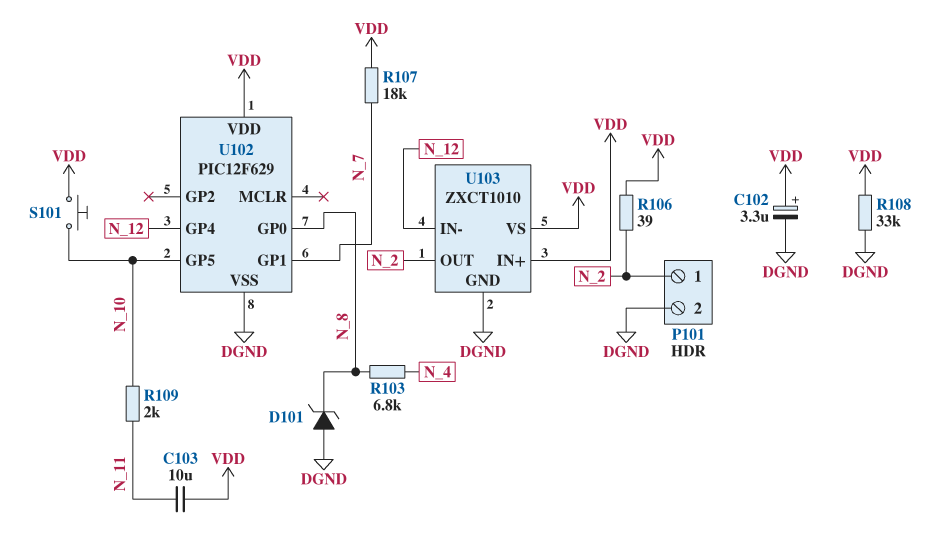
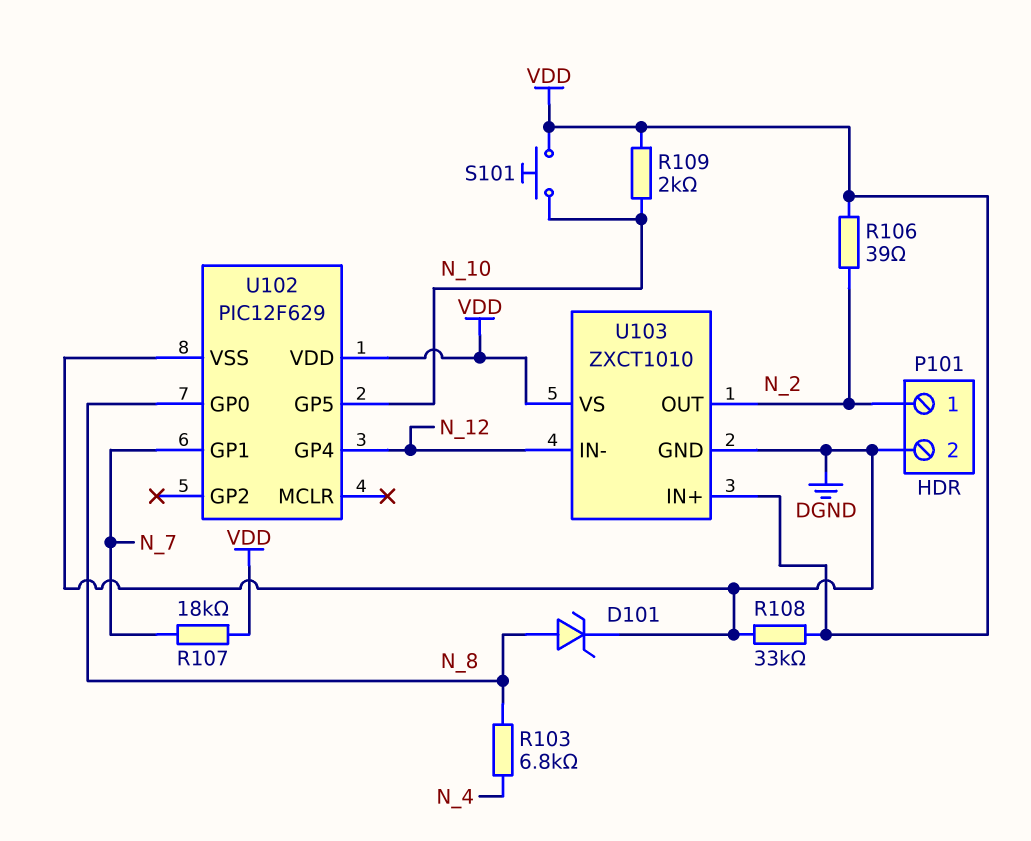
C102: 3.3uF (plus VDD, minus DGND) -> none
C103: 10uF (N_11, VDD) -> none
D101: zener (A DGND, K N_8) -> zener (A N_8, K DGND)
R109: 2k (N_10, N_11) -> 2k (N_10, VDD)

